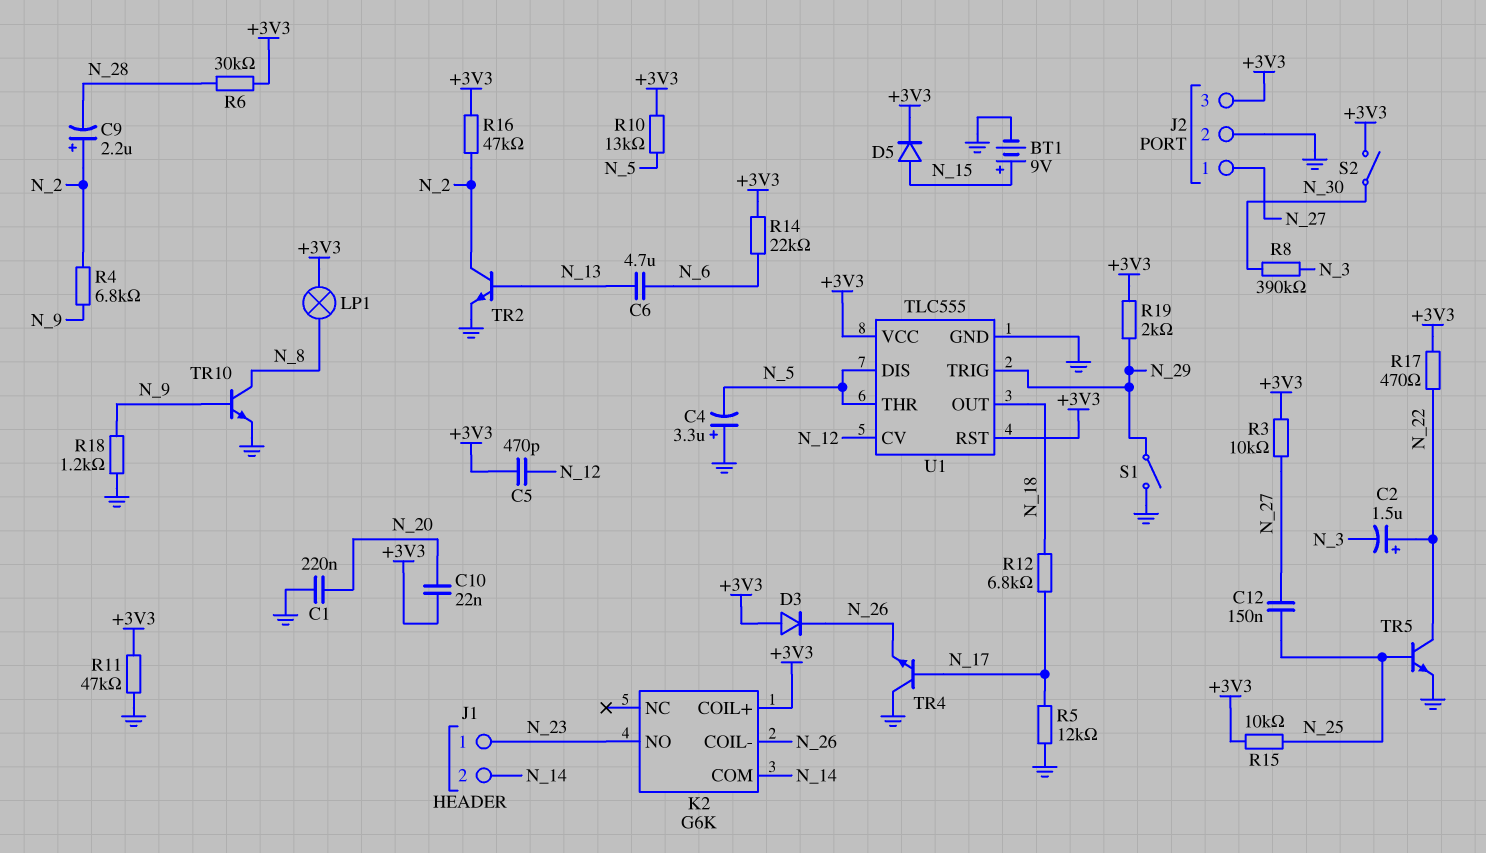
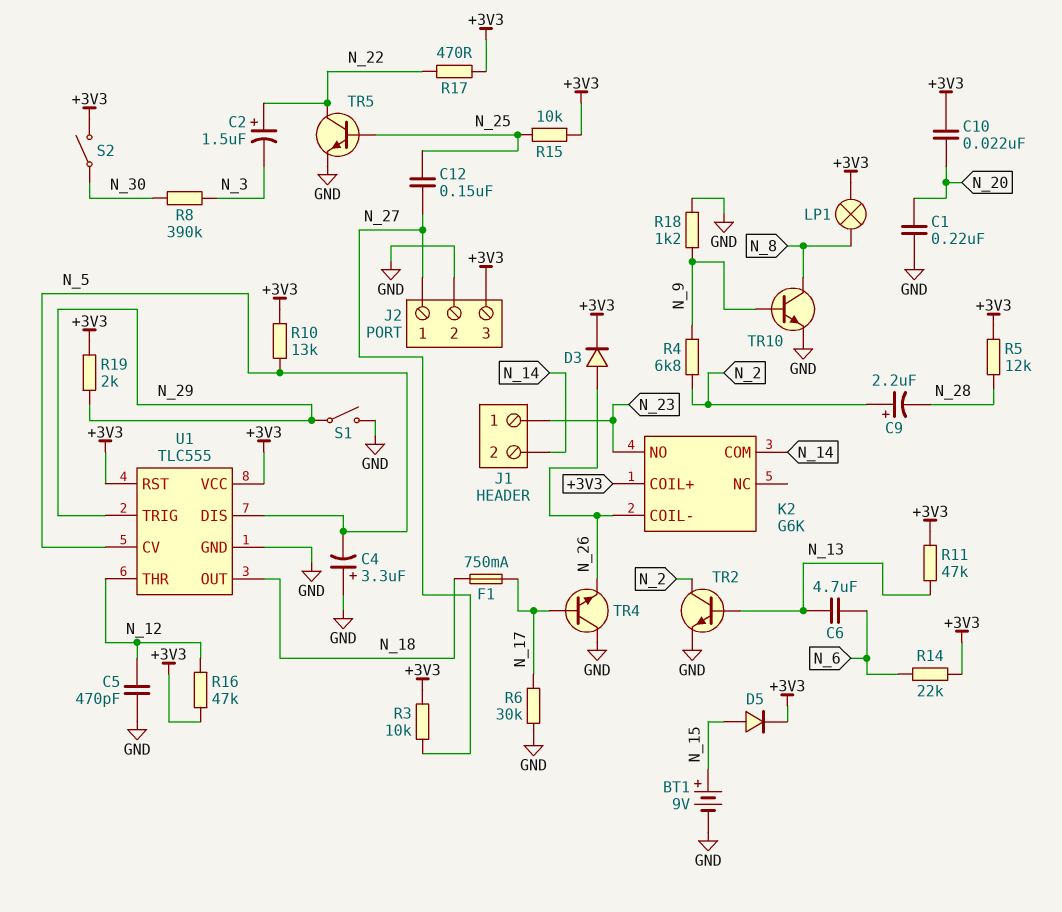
C5: 470pF (+3V3, N_12) -> 470pF (GND, N_12)
D3: diode (A +3V3, K N_26) -> diode (A N_26, K +3V3)
F1: none -> 750mA (N_17, N_18)
R5: 12k (GND, N_17) -> 12k (+3V3, N_28)
R6: 30k (+3V3, N_28) -> 30k (GND, N_17)
R11: 47k (+3V3, GND) -> 47k (+3V3, N_13)
R12: 6.8k (N_17, N_18) -> none
R16: 47k (+3V3, N_2) -> 47k (+3V3, N_12)
U1 pin CV: N_12 -> N_5
U1 pin THR: N_5 -> N_12

